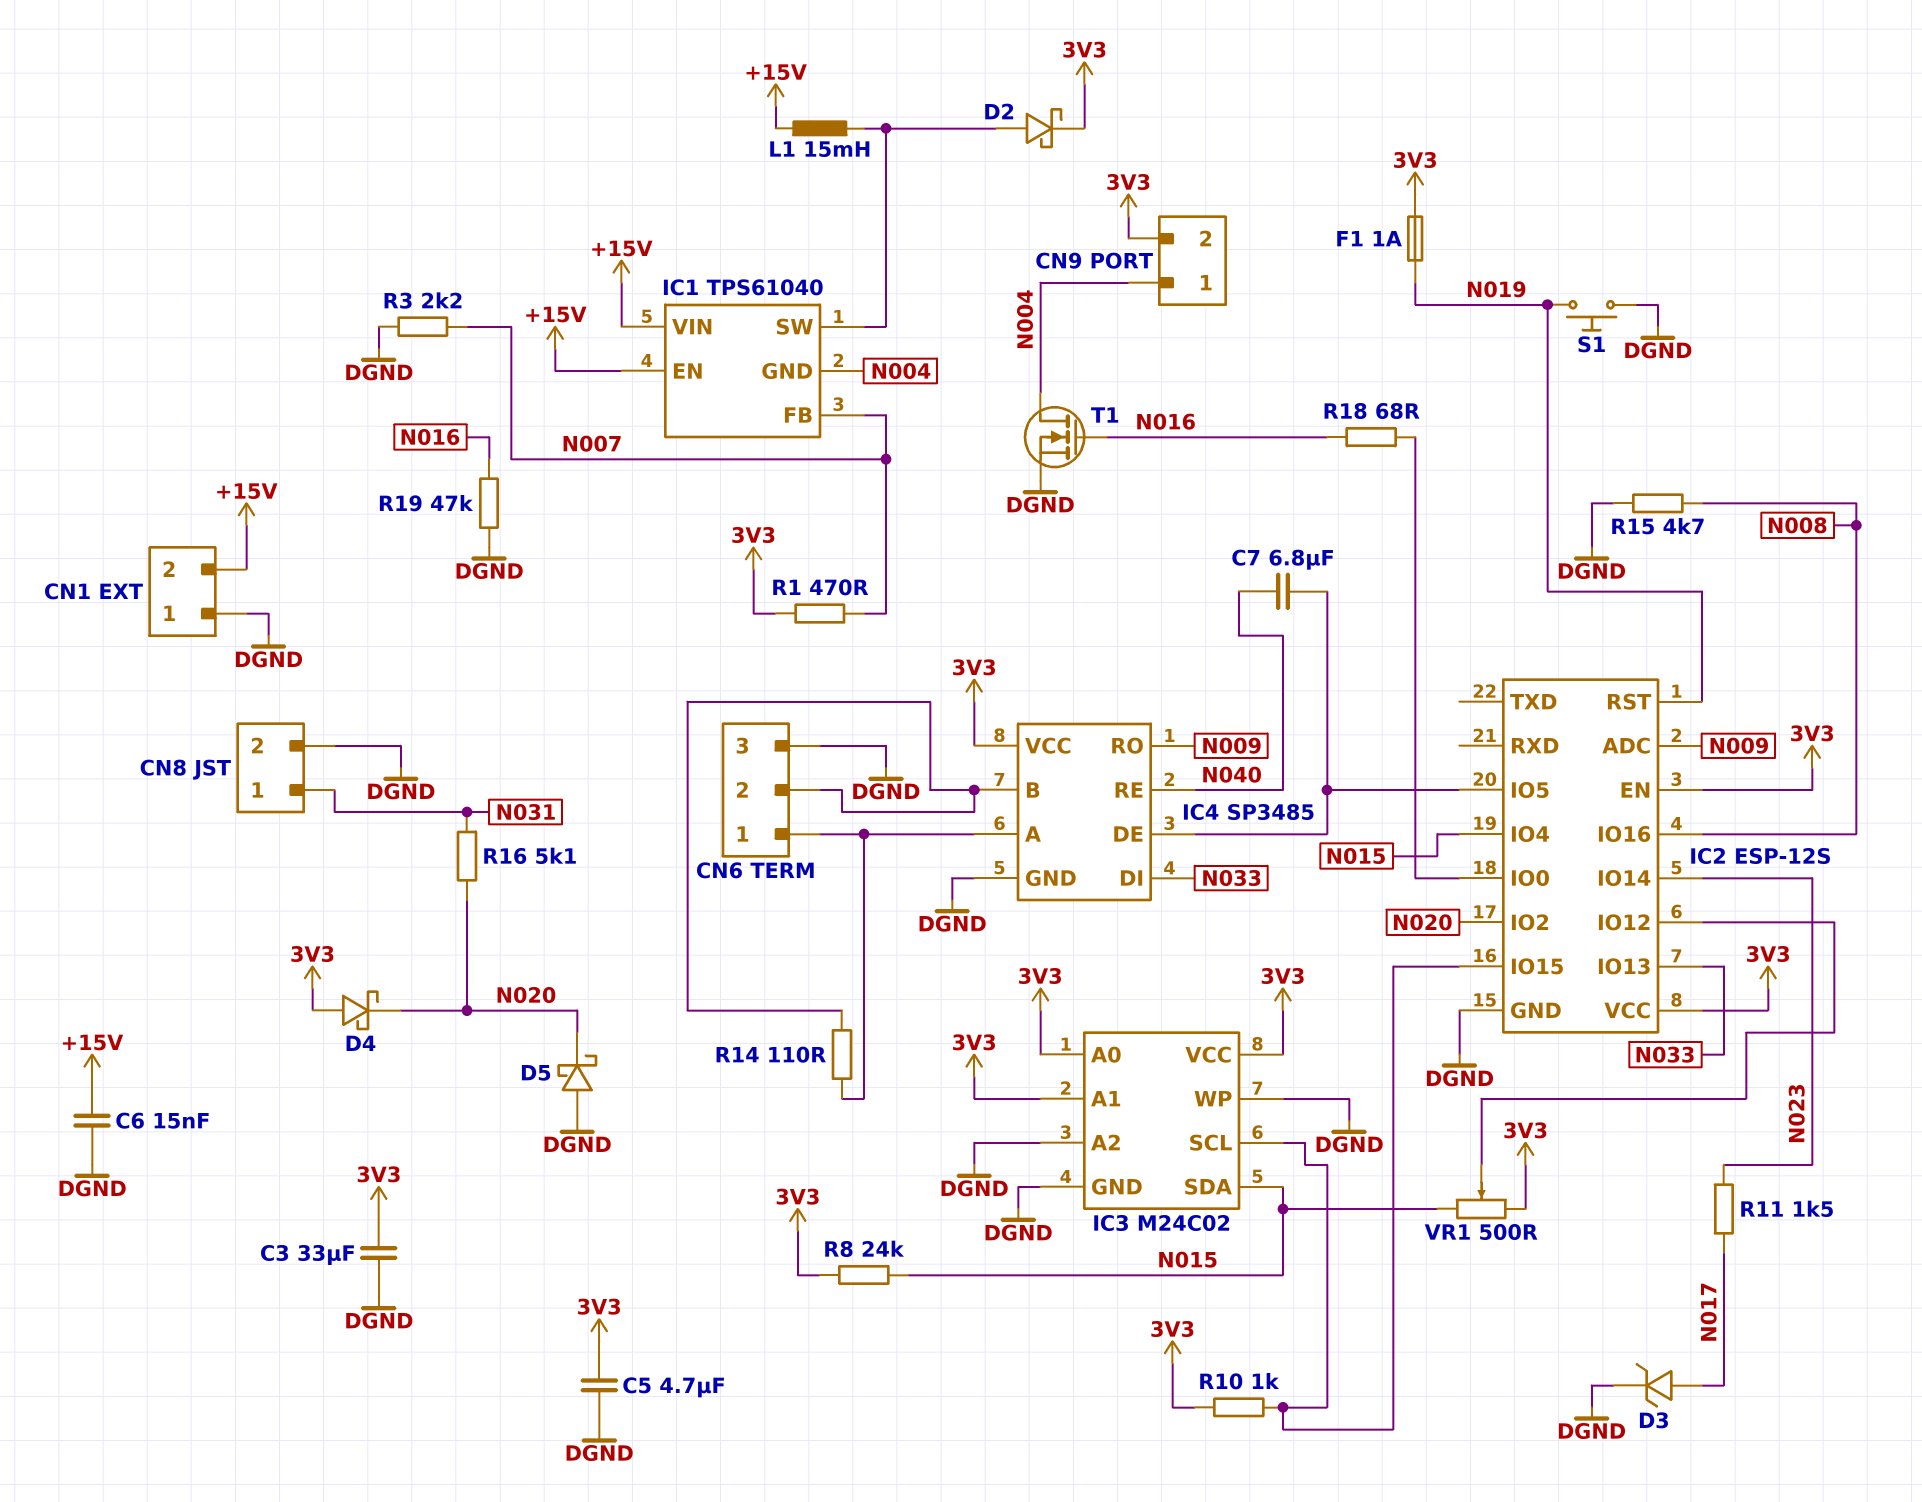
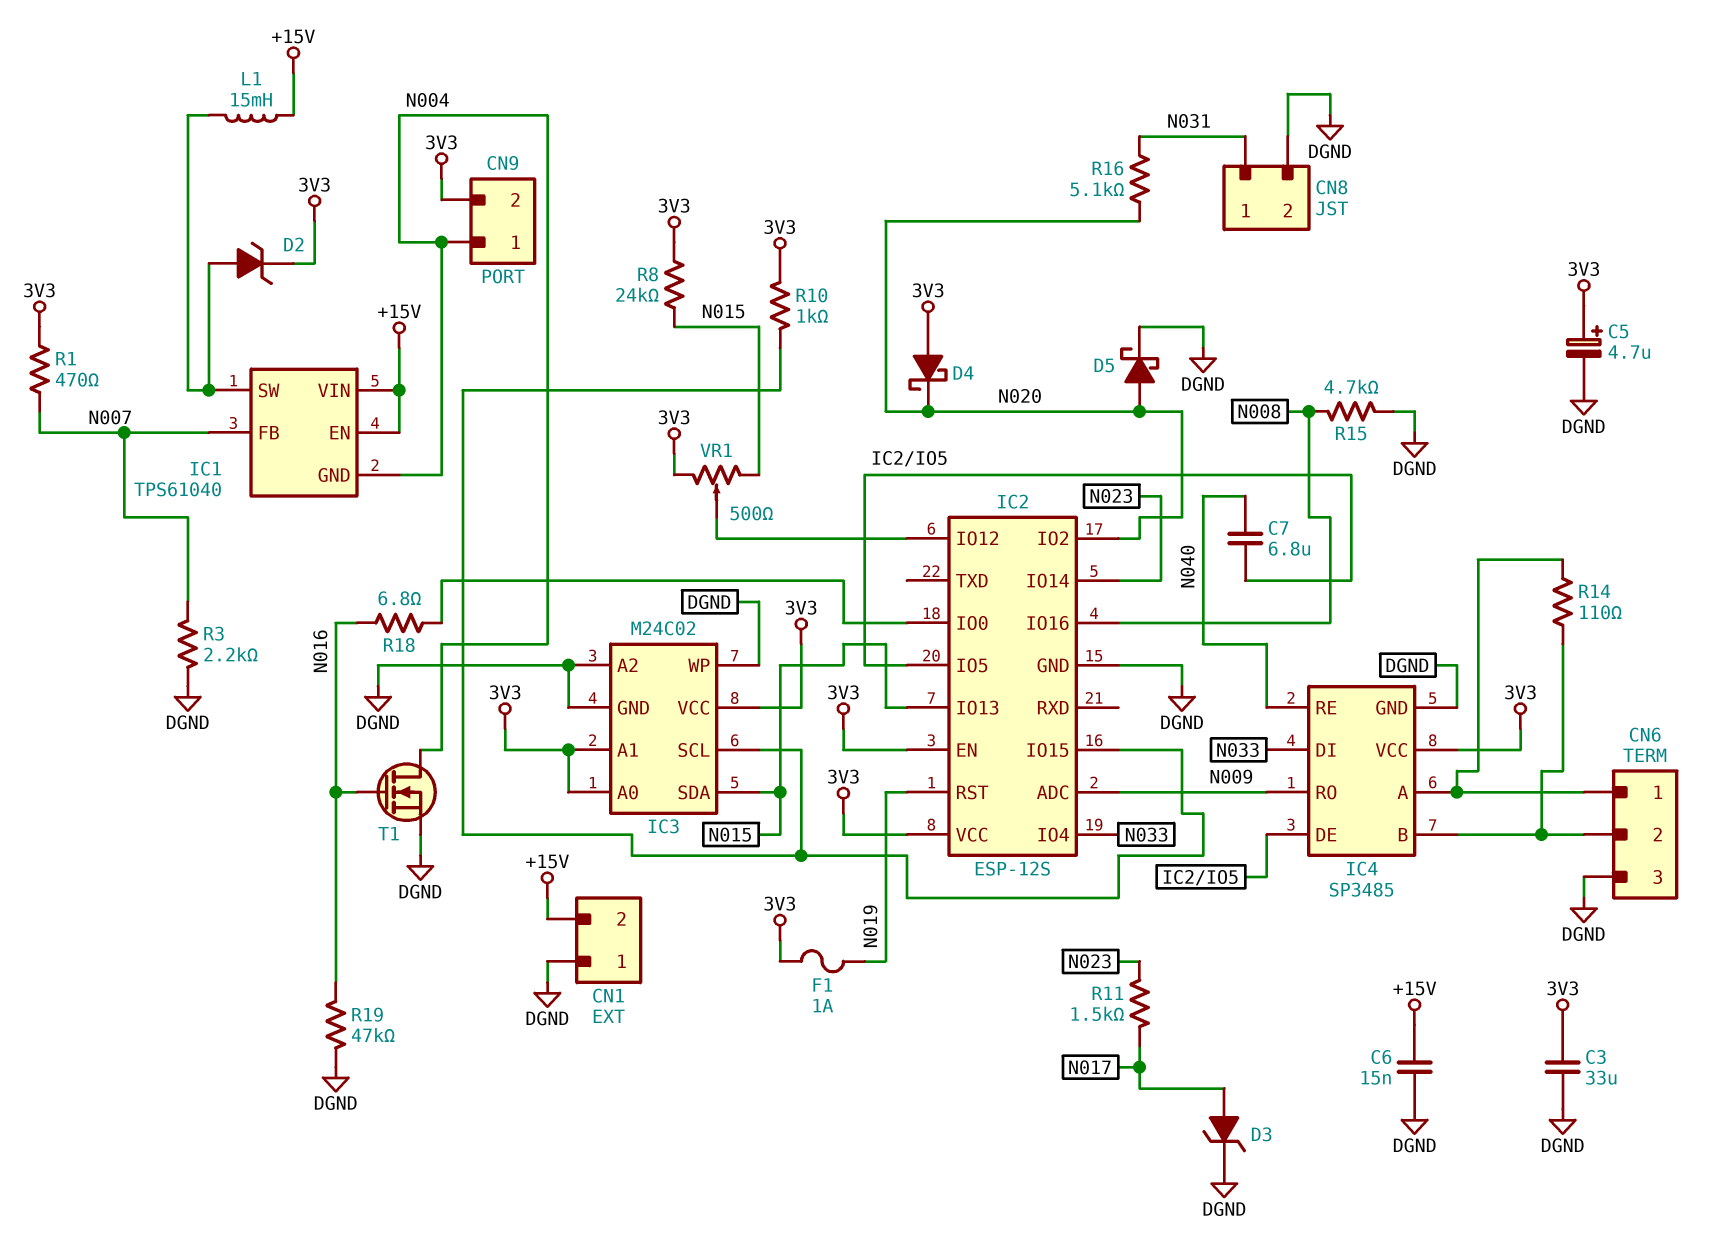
C5: 4.7uF (3V3, DGND) -> 4.7uF (plus 3V3, minus DGND)
D2: schottky (A IC1/SW, K 3V3) -> zener (A IC1/SW, K 3V3)
D5: schottky (A DGND, K N020) -> schottky (A N020, K DGND)
IC2 pin IO4: N015 -> N033
IC2 pin IO13: N033 -> N015
R18: 68 (IC2/IO0, N016) -> 6.8 (IC2/IO0, N016)
S1: button (DGND, N019) -> none

